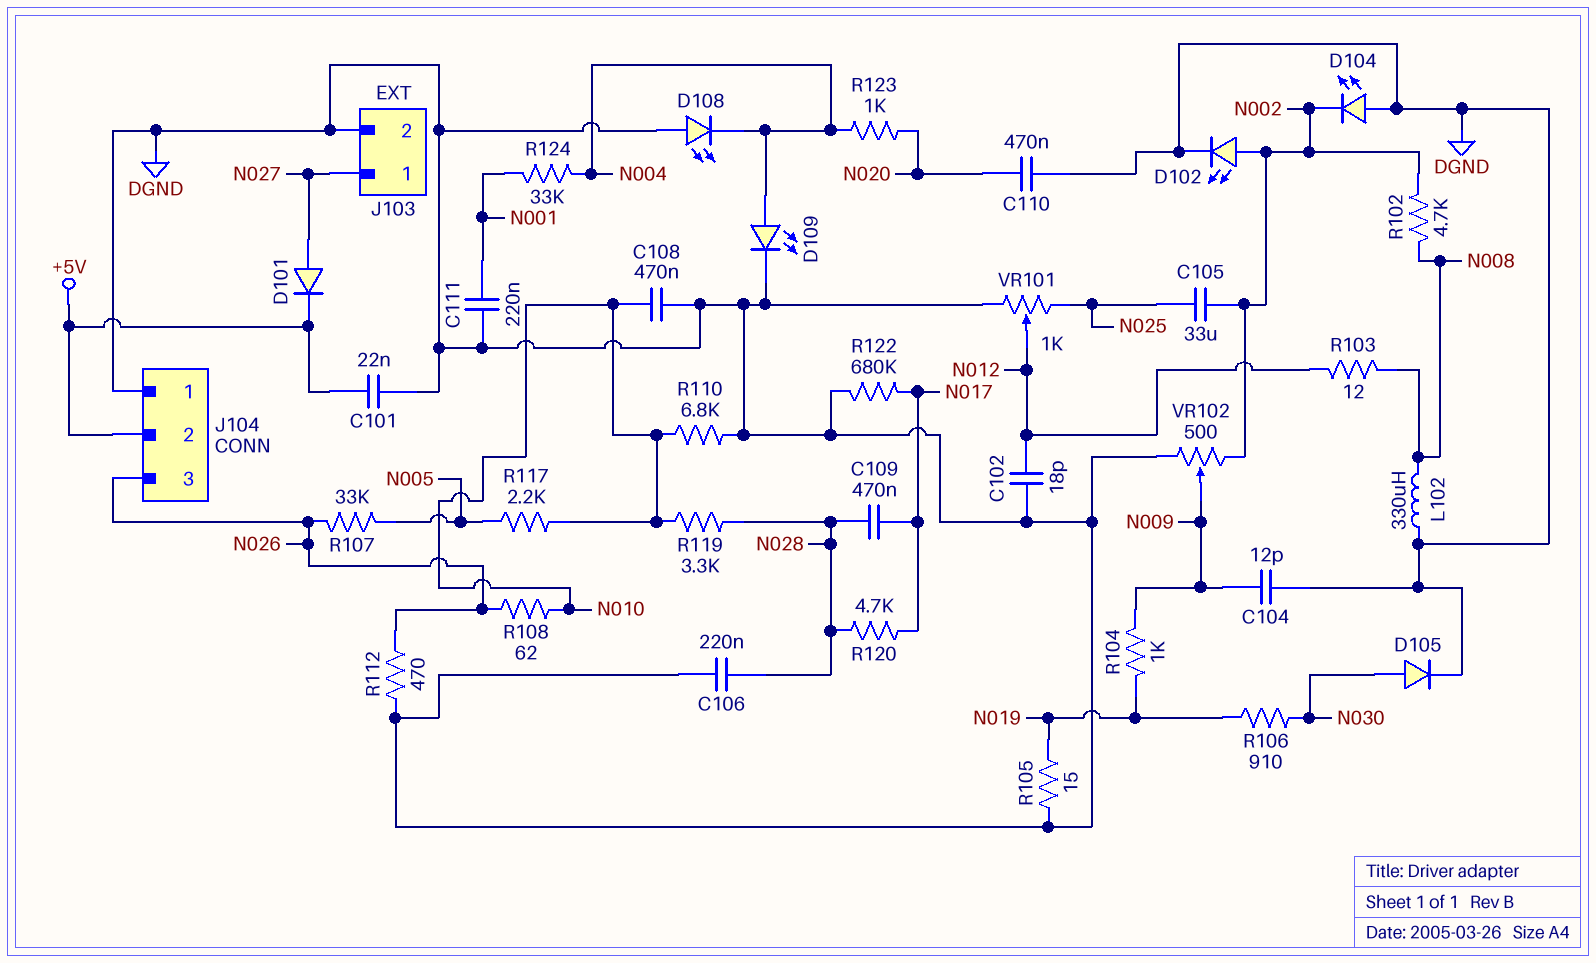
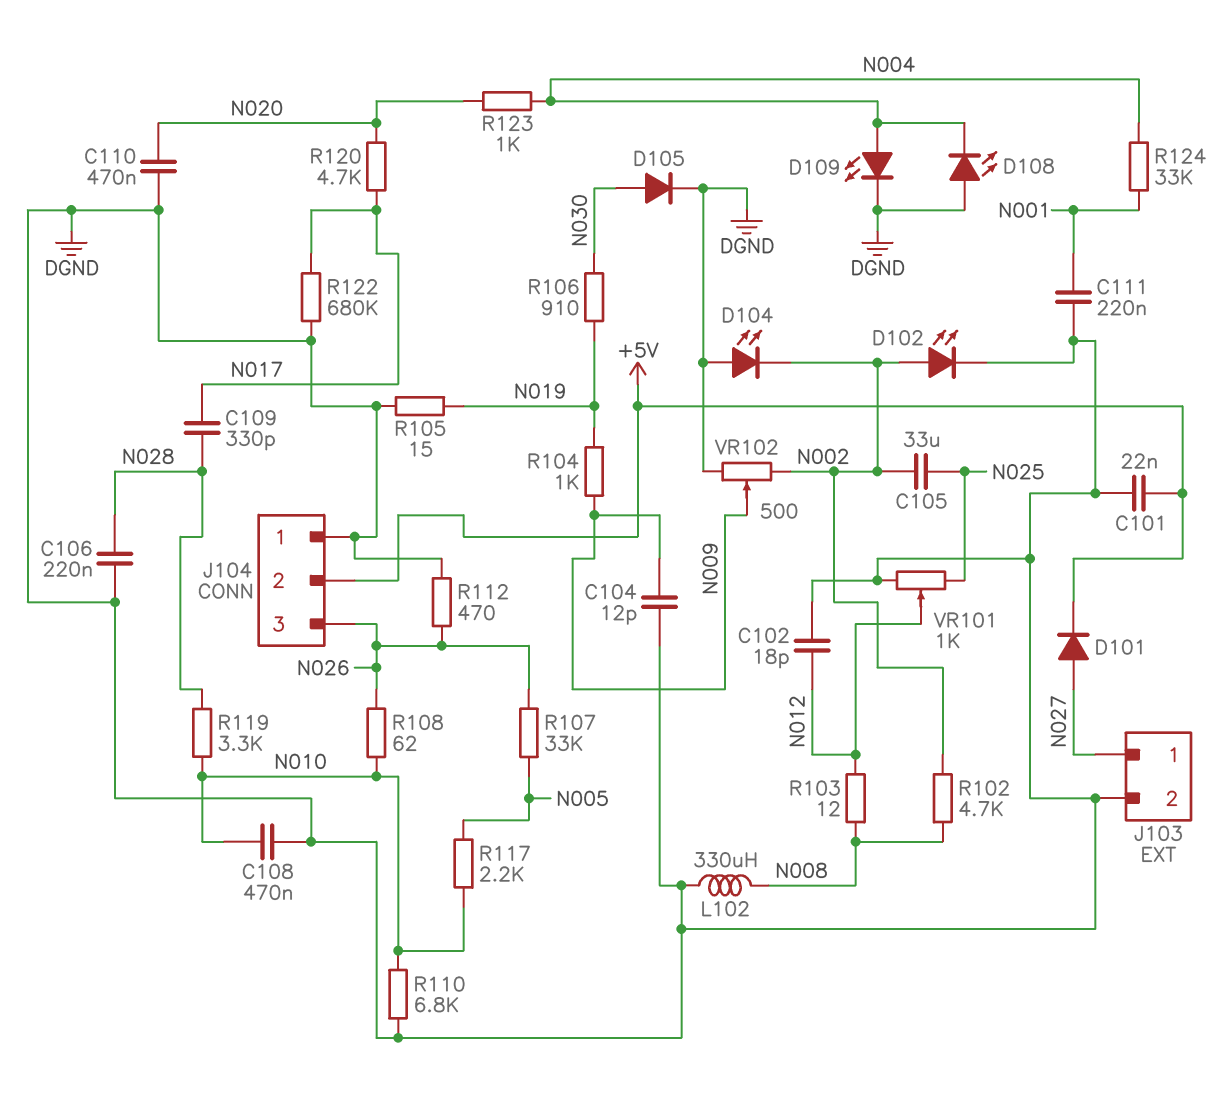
C109: 470nF (N017, N028) -> 330pF (N017, N028)
R120: 4.7k (N017, N028) -> 4.7k (N017, N020)

